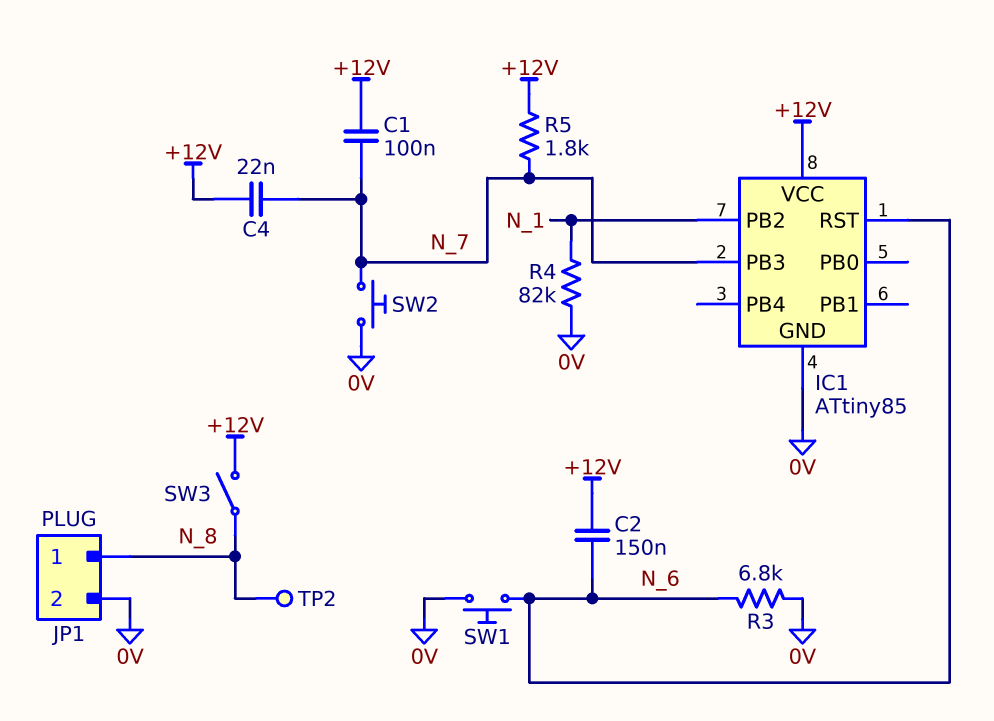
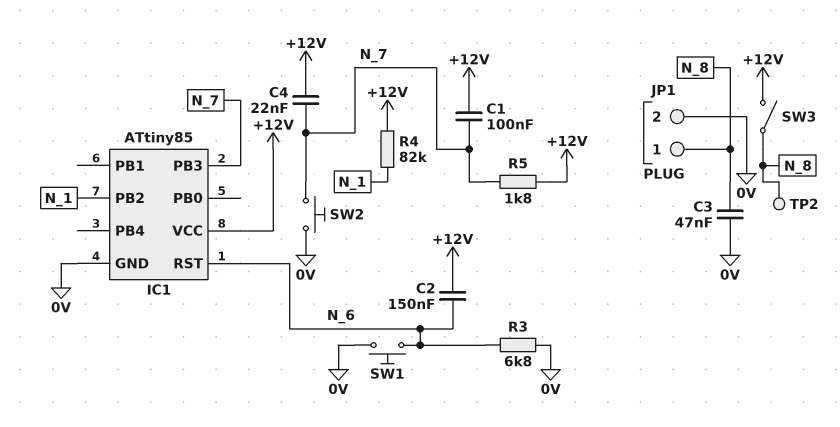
C3: none -> 47nF (0V, N_8)
R4: 82k (0V, N_1) -> 82k (+12V, N_1)

